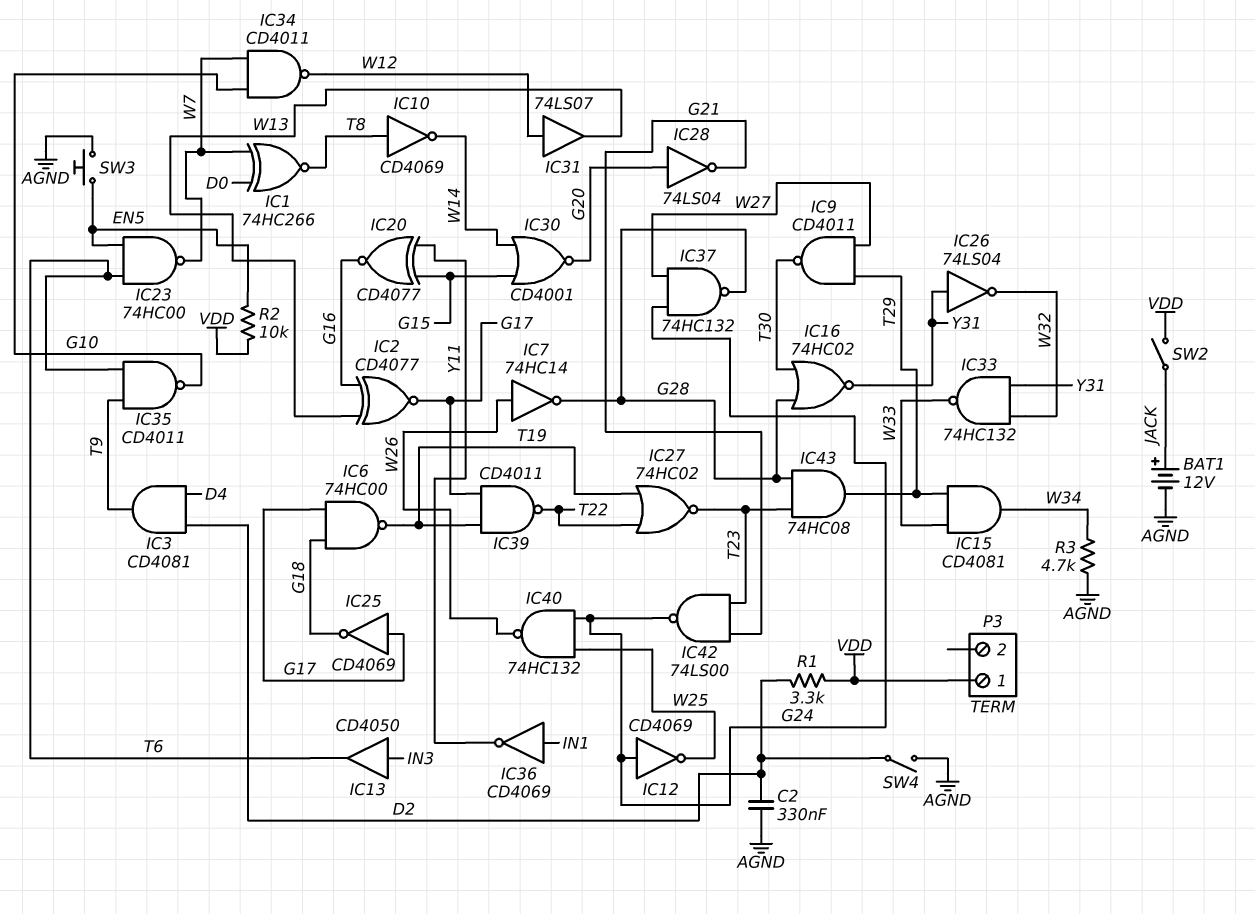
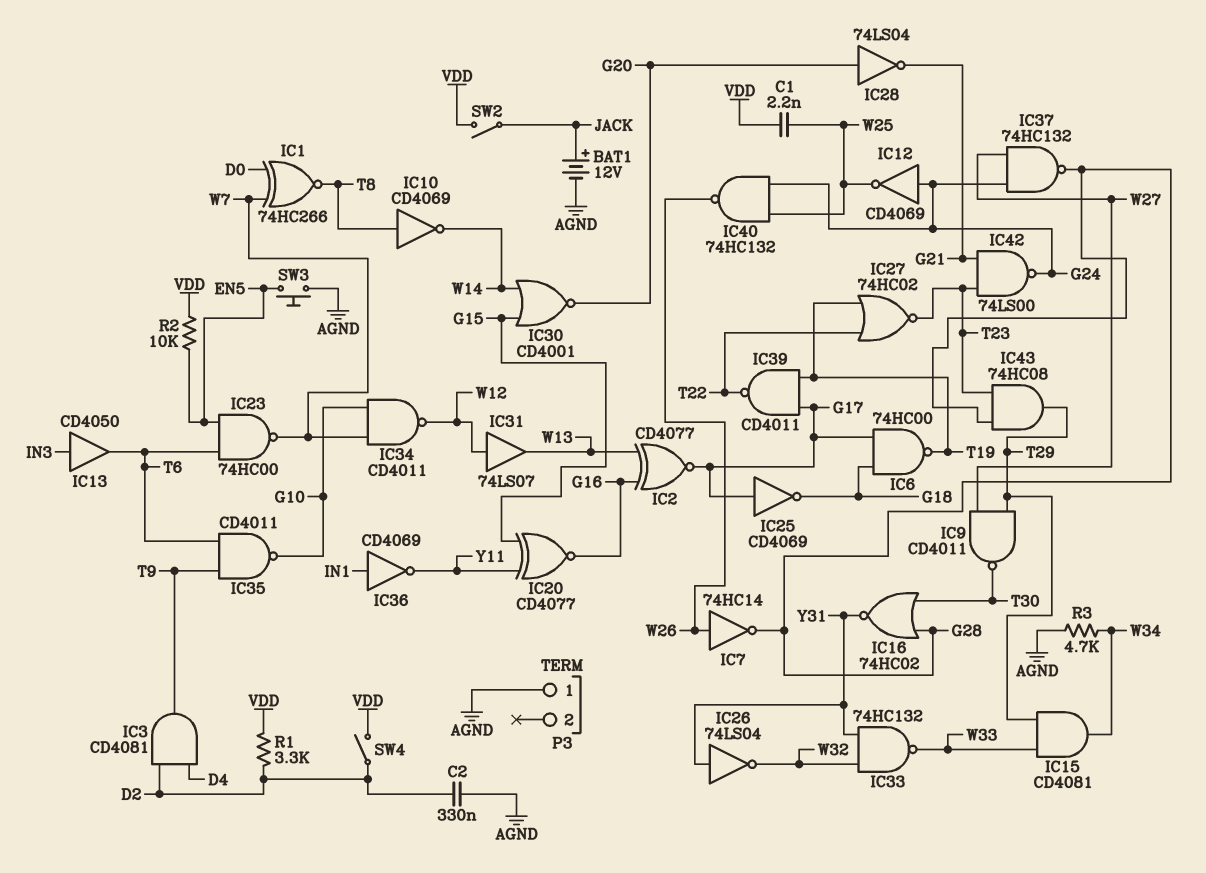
C1: none -> 2.2nF (VDD, W25)
P3 pin 1: VDD -> AGND
SW4: switch (AGND, D2) -> switch (D2, VDD)

